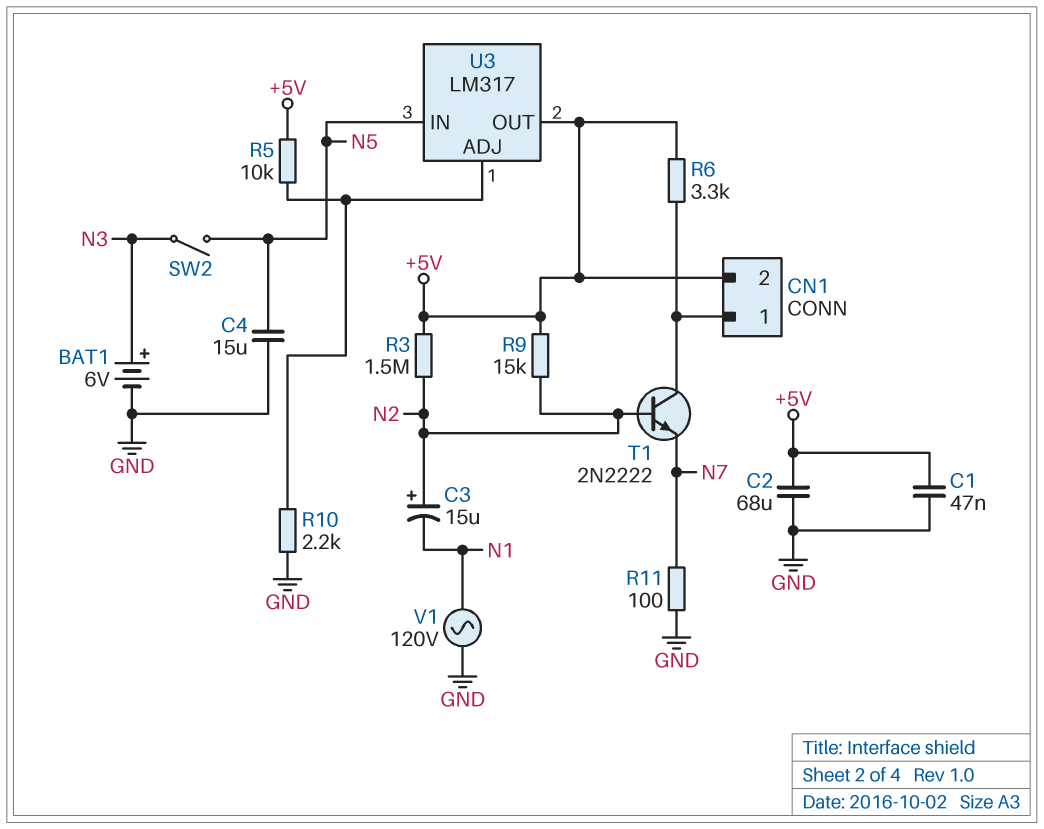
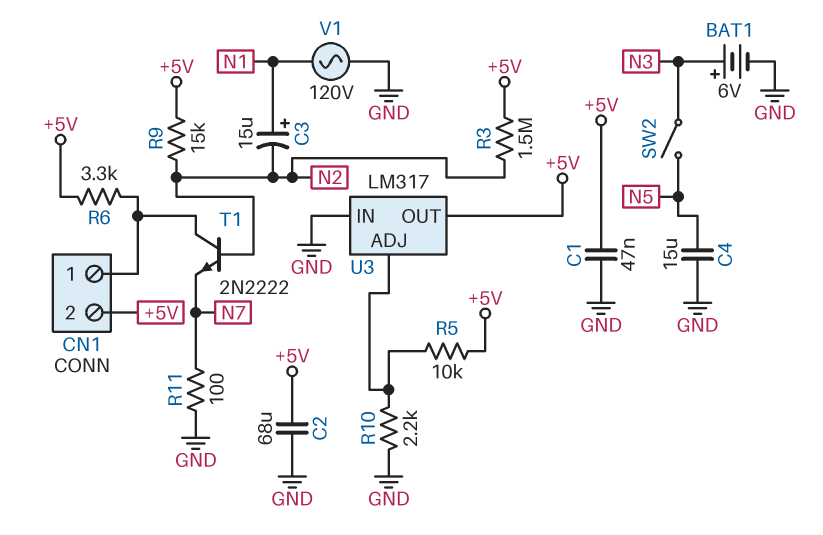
C3: 15uF (plus N2, minus N1) -> 15uF (plus N1, minus N2)
U3 pin IN: N5 -> GND

